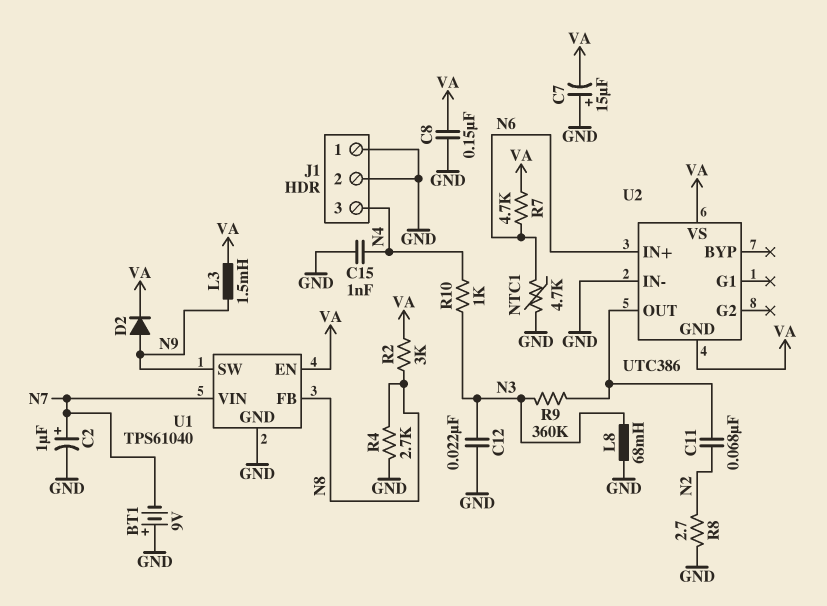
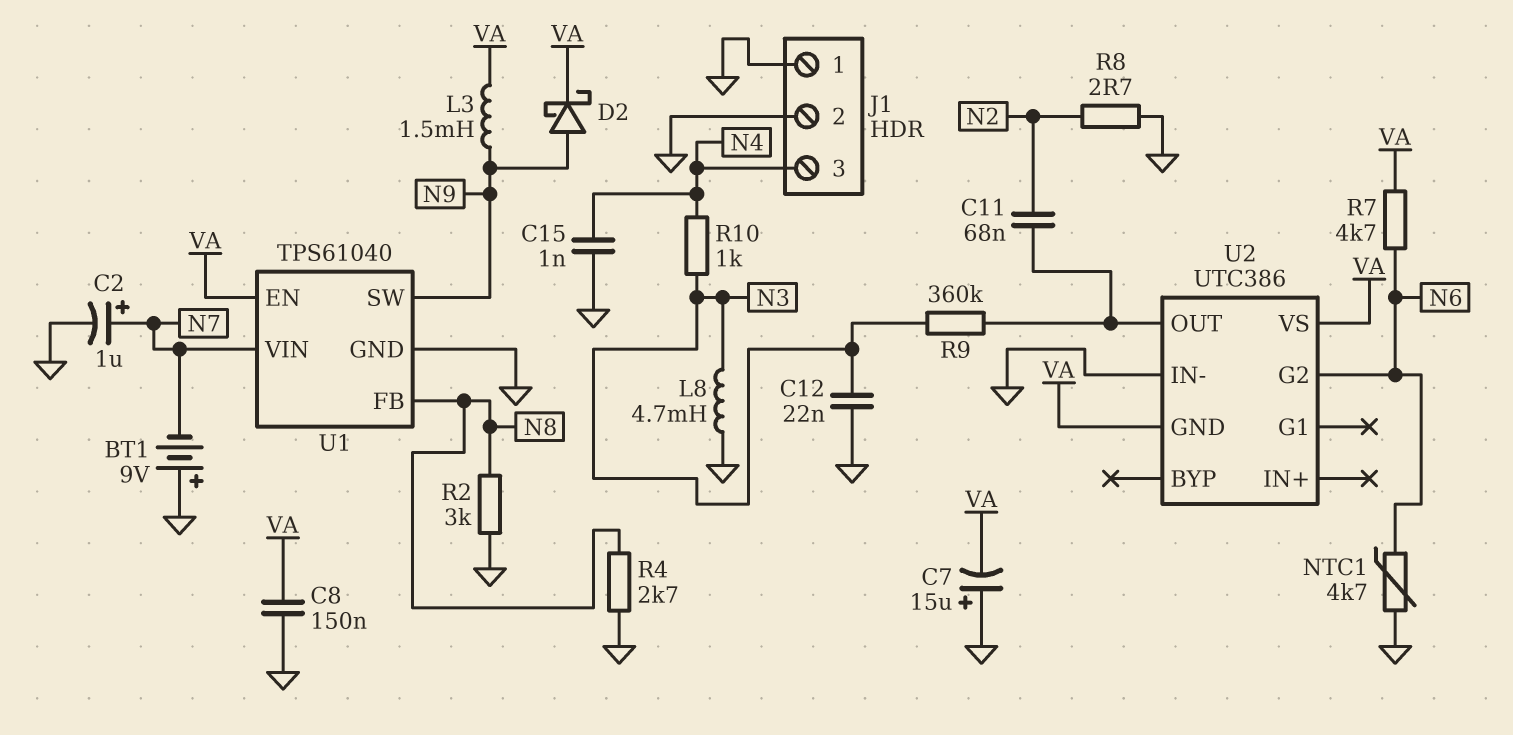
D2: diode (A N9, K VA) -> schottky (A N9, K VA)
L8: 68mH (GND, N3) -> 4.7mH (GND, N3)
R2: 3k (N8, VA) -> 3k (GND, N8)
U2 pin G2: none -> N6
U2 pin IN+: N6 -> none

